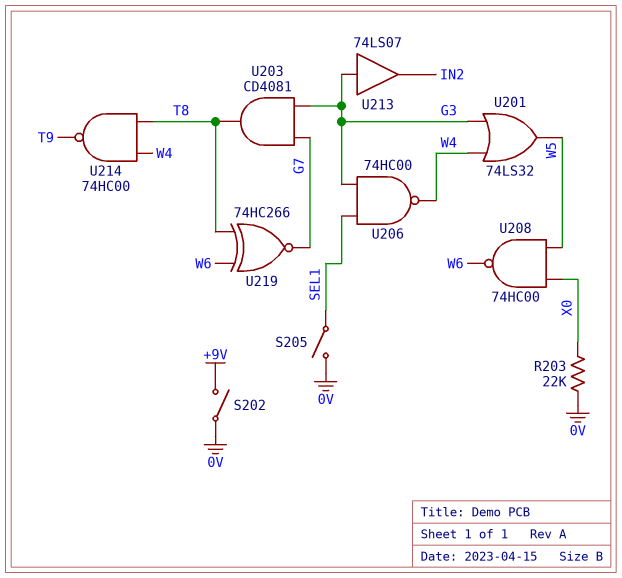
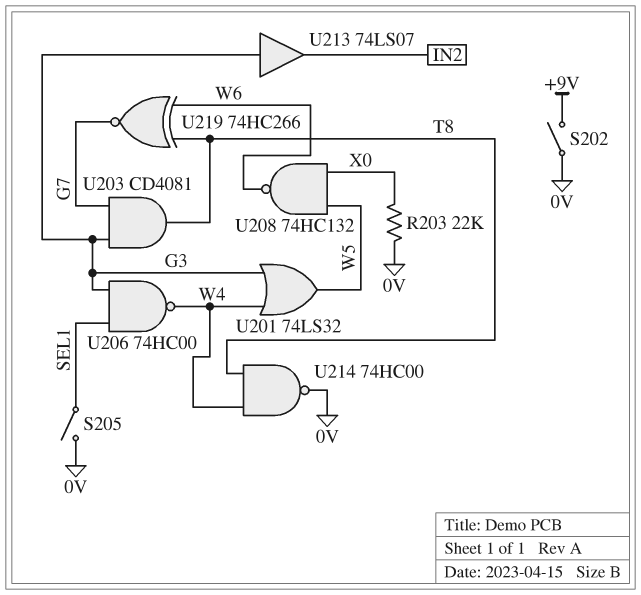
U208: NAND 74HC00 (in W5, in X0, out W6) -> NAND 74HC132 (in W5, in X0, out W6)
U214: NAND 74HC00 (in T8, in W4, out T9) -> NAND 74HC00 (in T8, in W4, out 0V)

